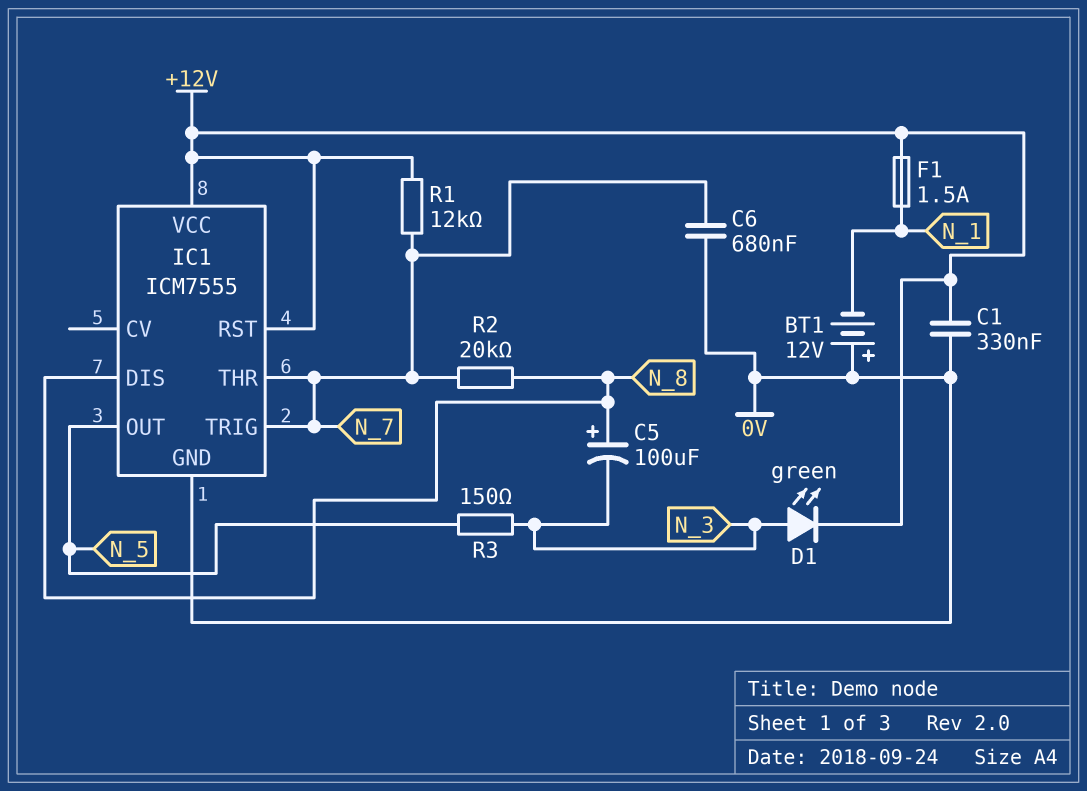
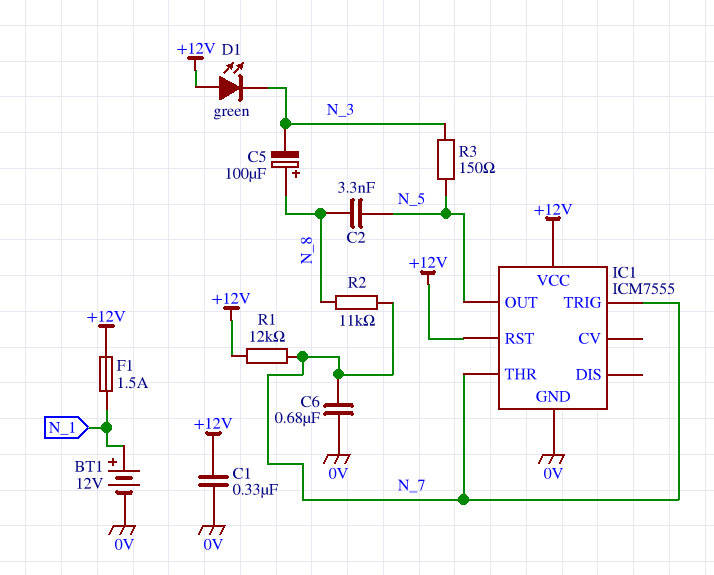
BT1: 12V (plus 0V, minus N_1) -> 12V (plus N_1, minus 0V)
C2: none -> 3.3nF (N_5, N_8)
D1: LED green (A N_3, K +12V) -> LED green (A +12V, K N_3)
IC1 pin DIS: N_8 -> none
R2: 20k (N_7, N_8) -> 11k (N_7, N_8)

